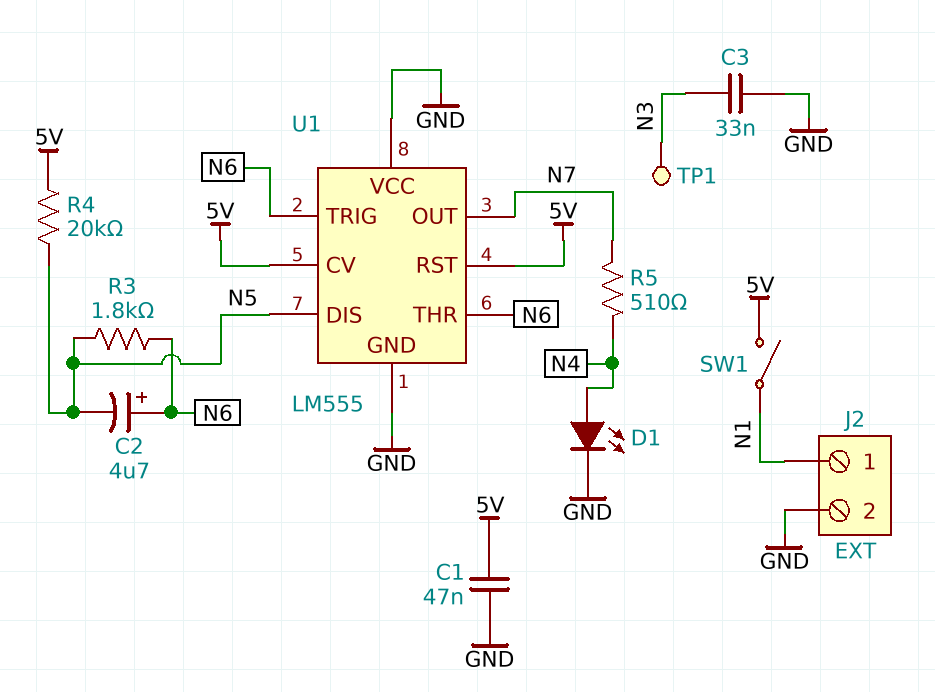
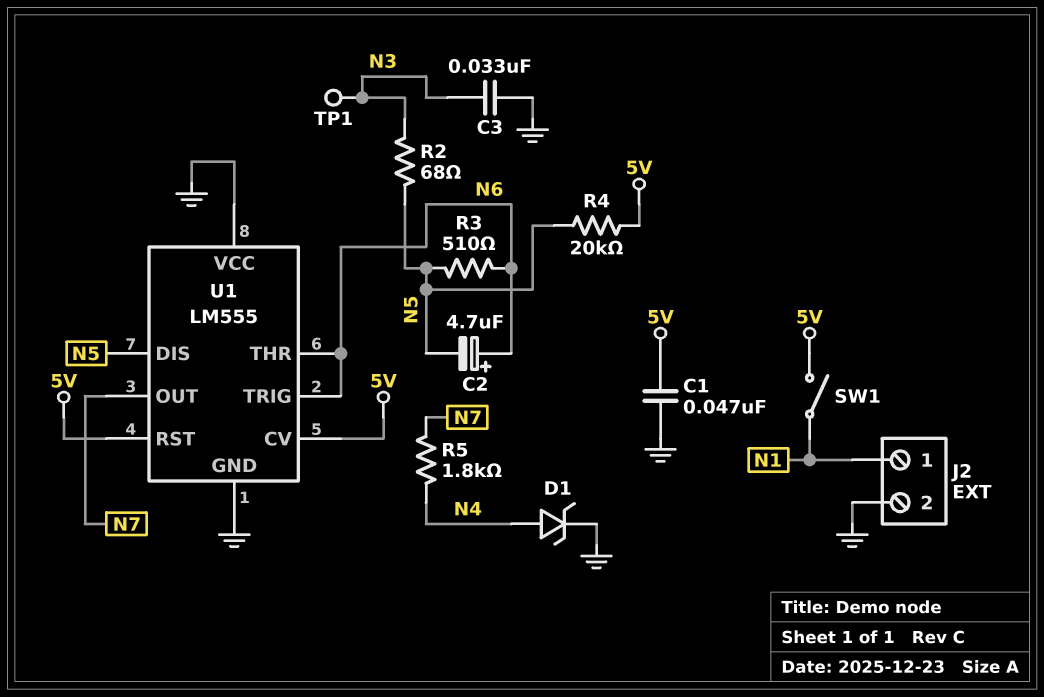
D1: LED (A N4, K GND) -> zener (A N4, K GND)
R2: none -> 68 (N3, N5)
R3: 1.8k (N5, N6) -> 510 (N5, N6)
R5: 510 (N4, N7) -> 1.8k (N4, N7)

